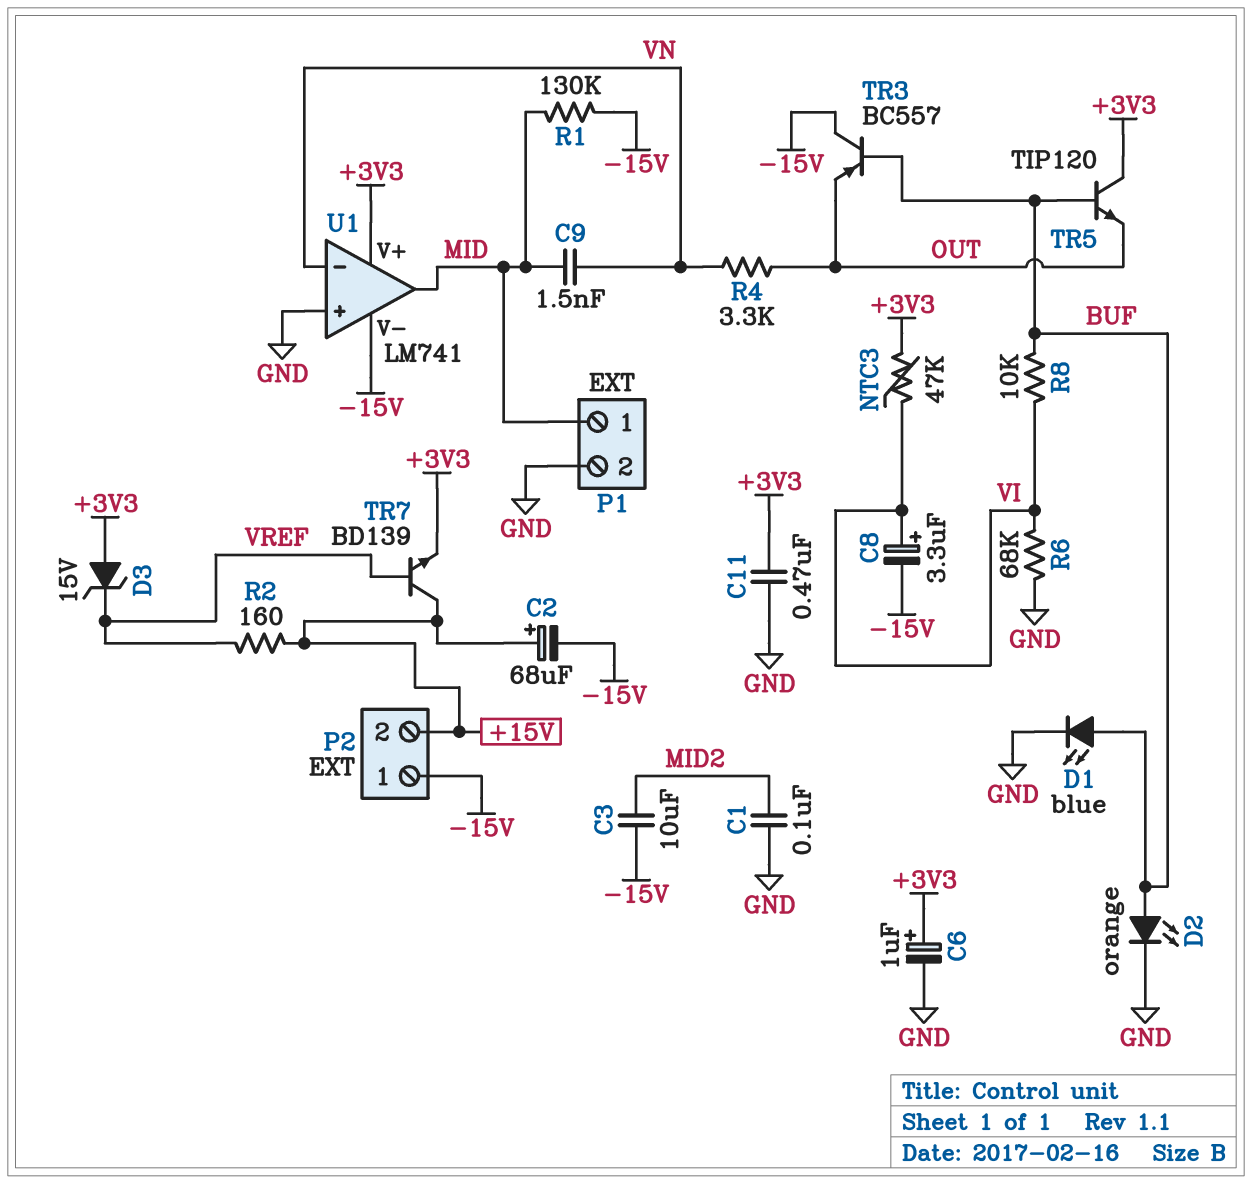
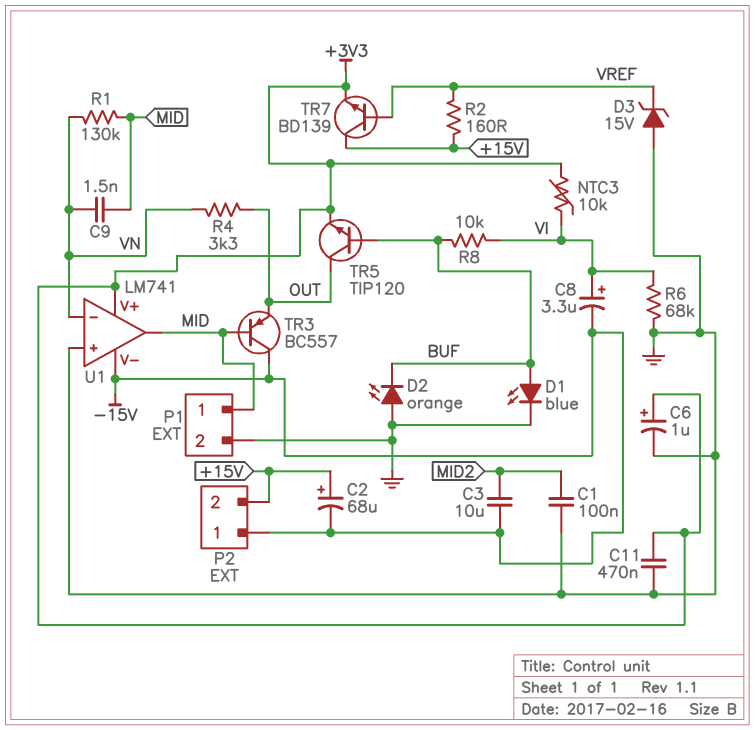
D2: LED orange (A BUF, K GND) -> LED orange (A GND, K BUF)
D3: zener 15V (A +3V3, K VREF) -> zener 15V (A GND, K VREF)
NTC3: 47k (+3V3, VI) -> 10k (+3V3, VI)
R1: 130k (-15V, MID) -> 130k (MID, VN)
TR3: PNP BC557 (B BUF, C -15V, E OUT) -> PNP BC557 (B MID, C -15V, E OUT)
TR5: NPN TIP120 (B BUF, C +3V3, E OUT) -> NPN TIP120 (B BUF, C OUT, E +3V3)

